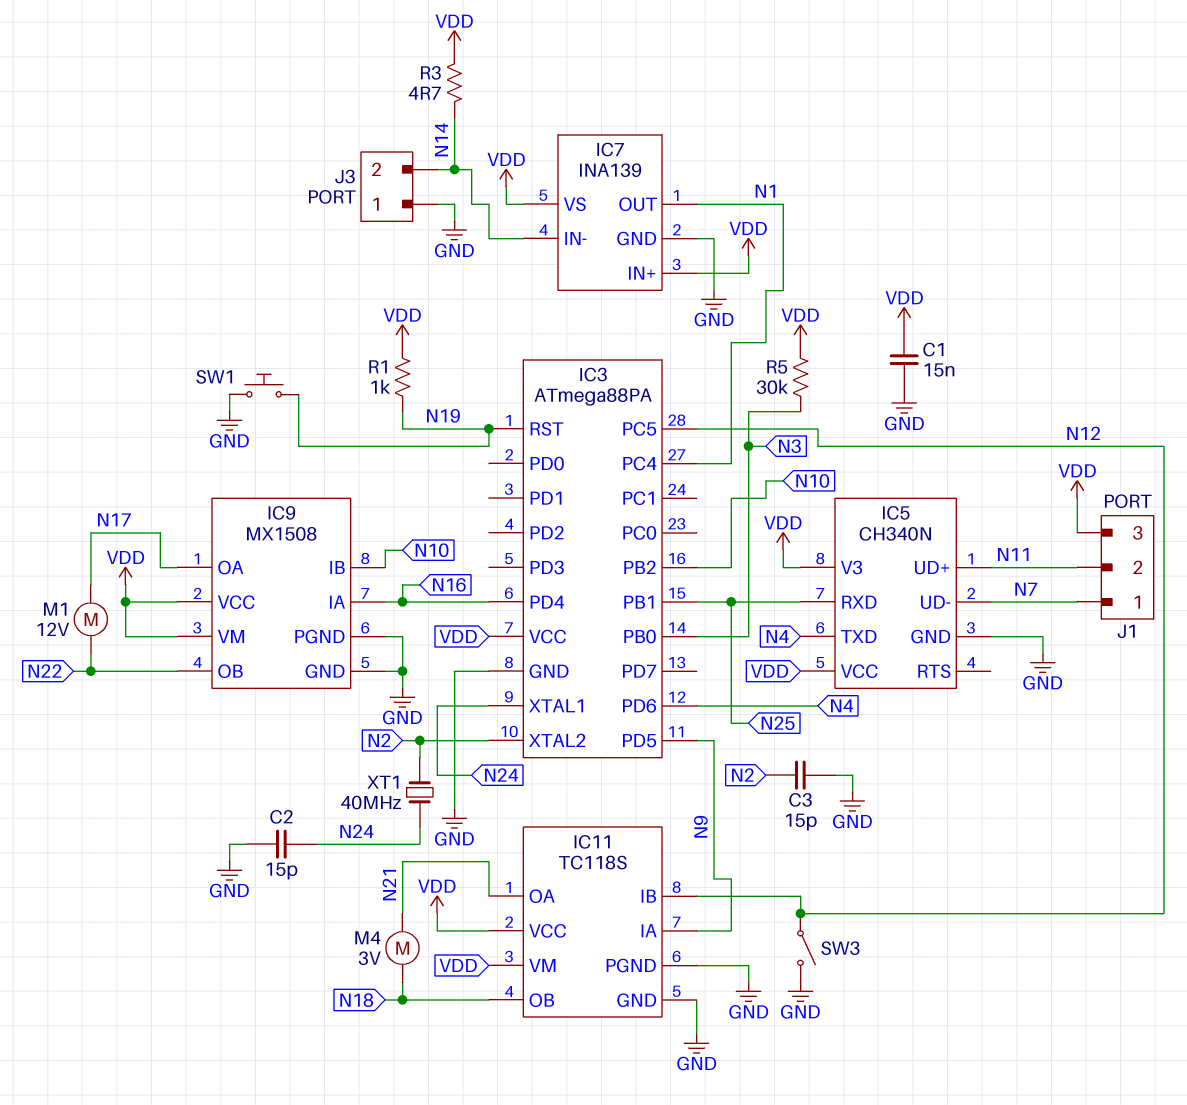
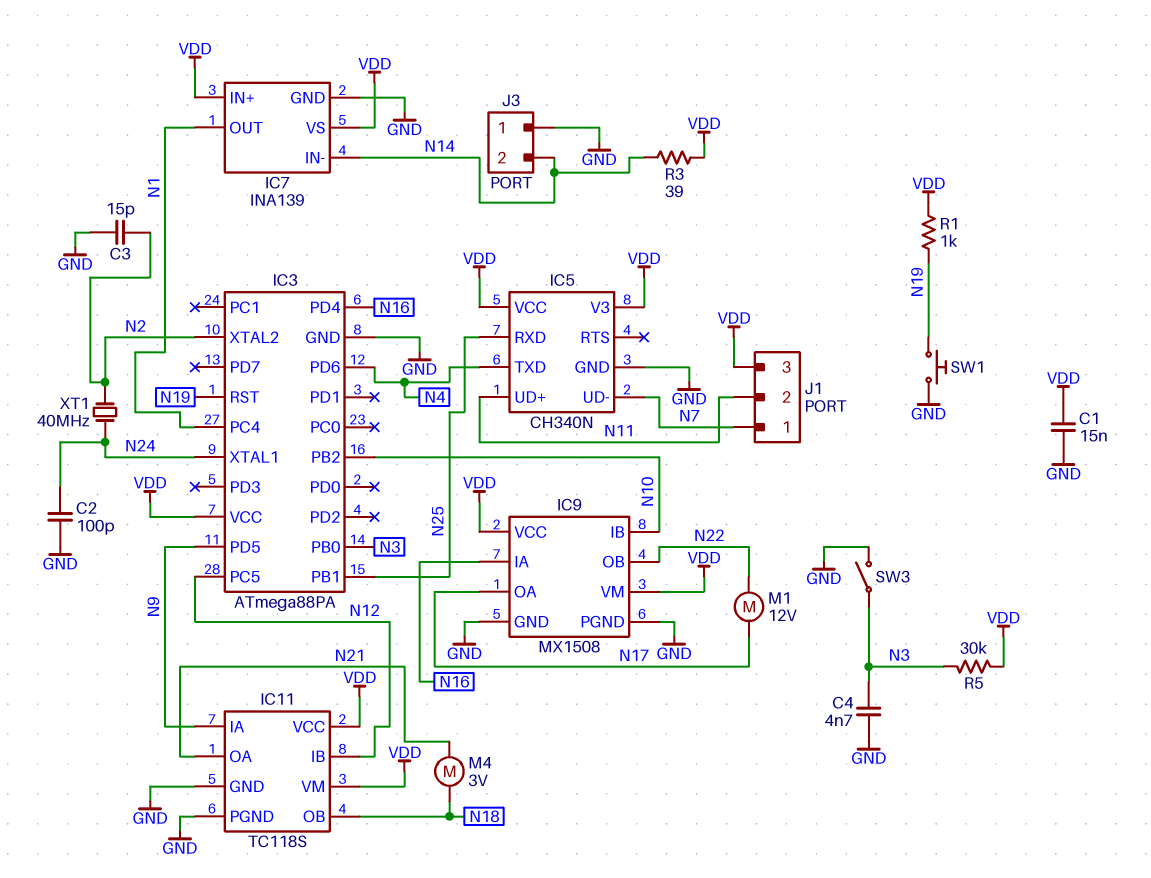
C2: 15pF (GND, N24) -> 100pF (GND, N24)
C4: none -> 4.7nF (GND, N3)
R3: 4.7 (N14, VDD) -> 39 (N14, VDD)
SW3: switch (GND, N12) -> switch (GND, N3)

